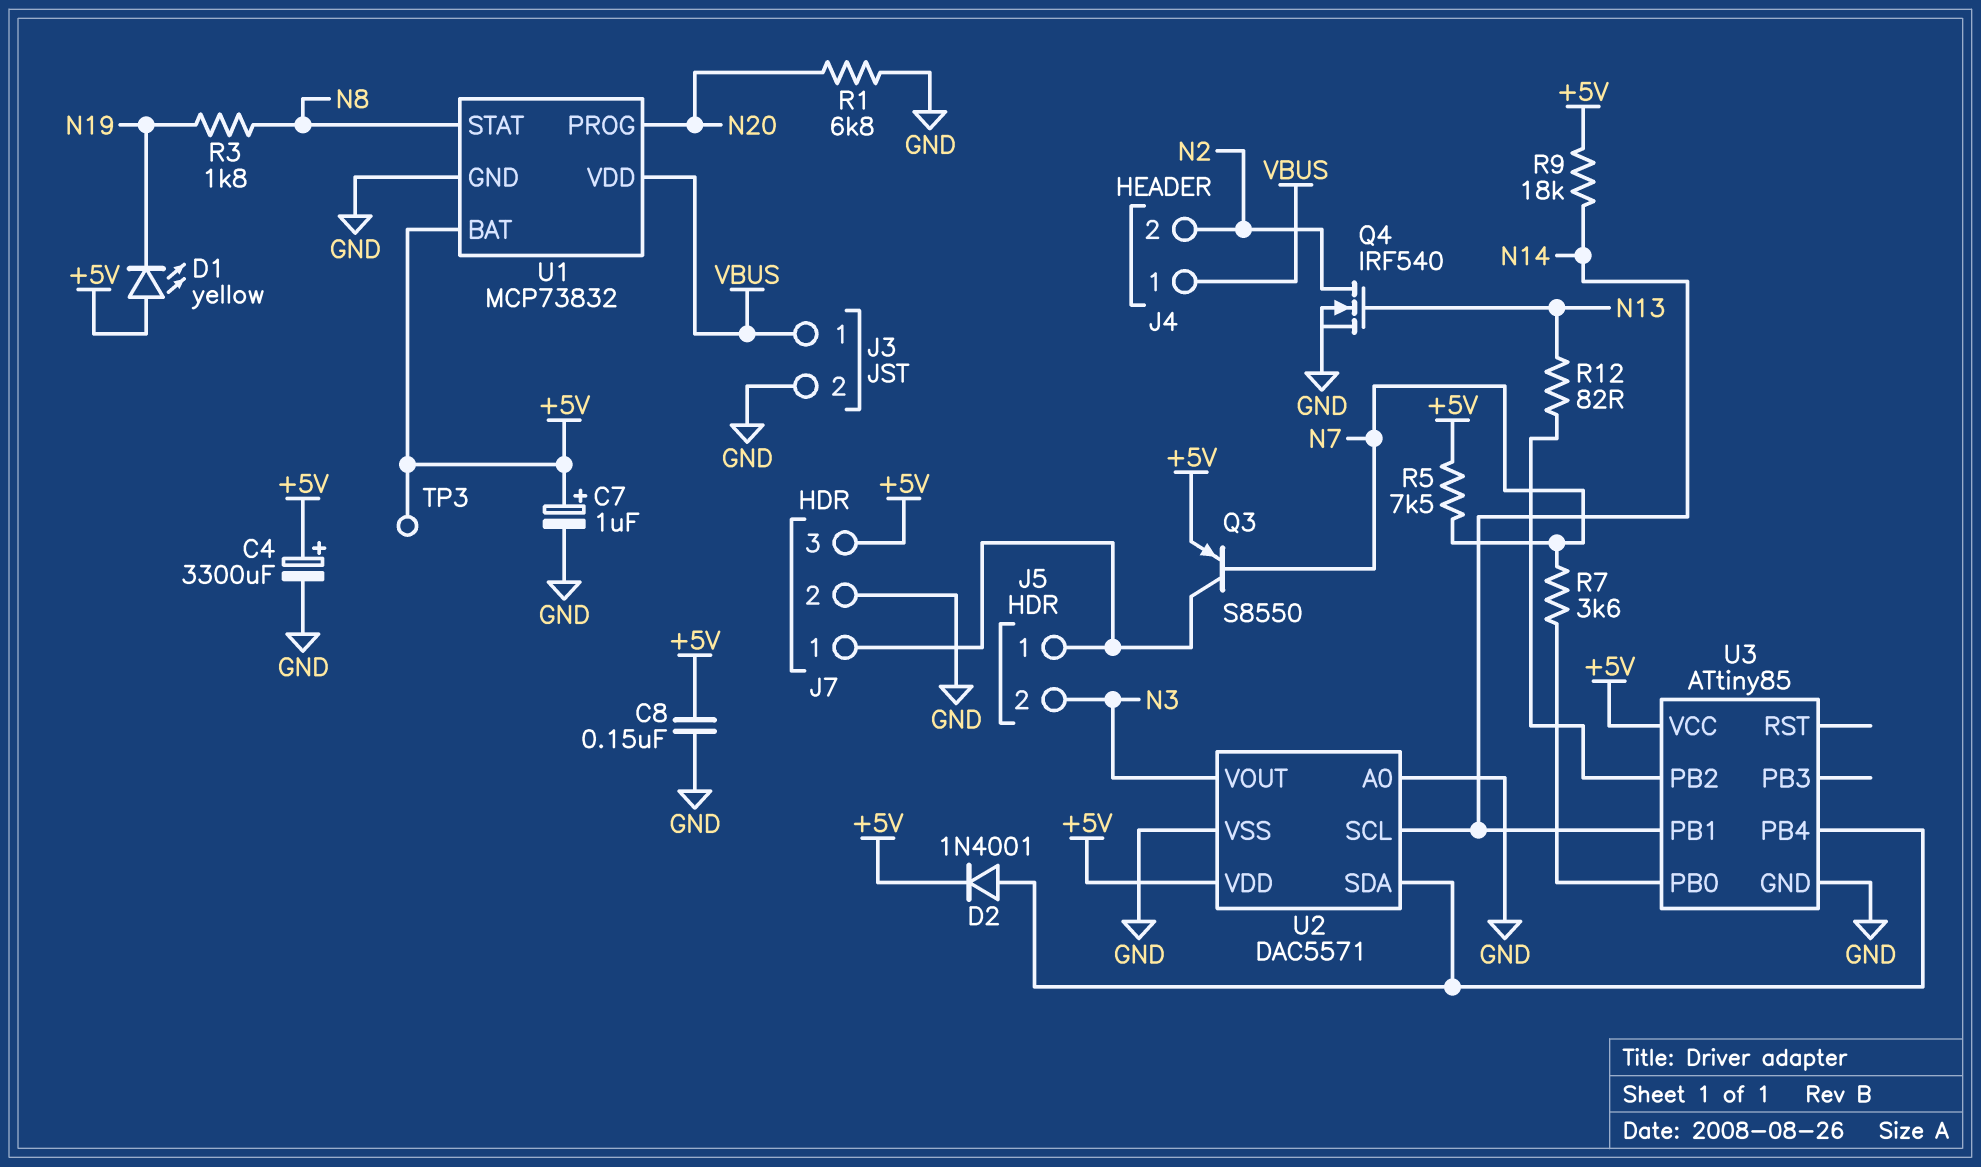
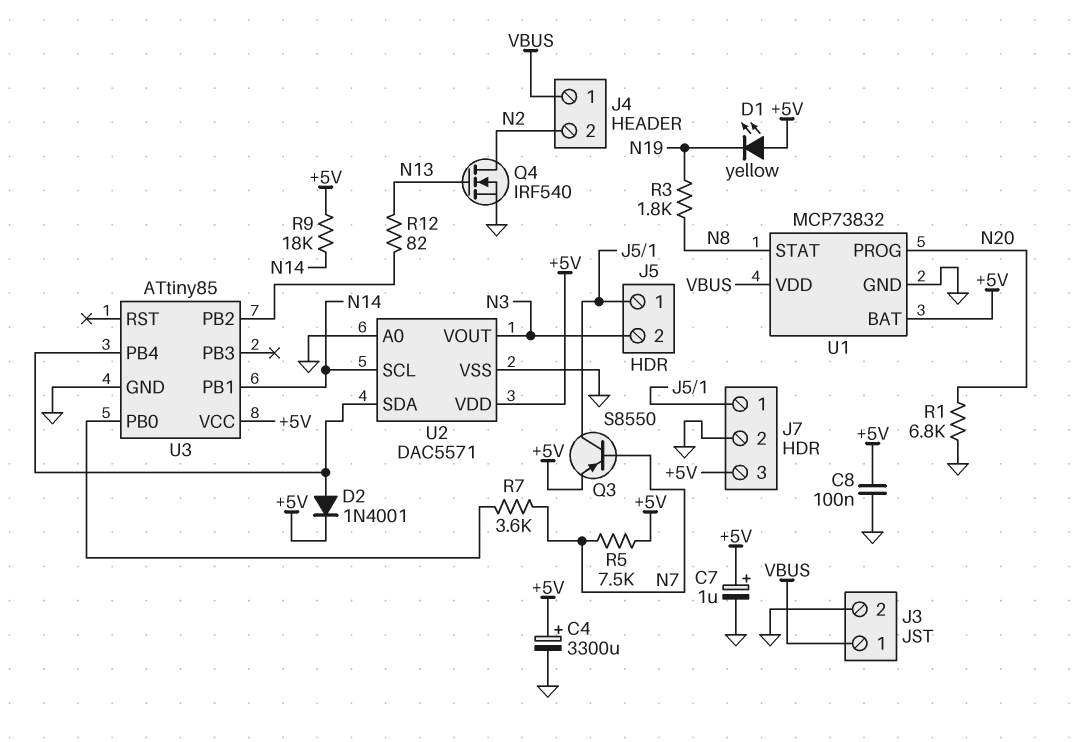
C8: 150nF (+5V, GND) -> 100nF (+5V, GND)
TP3: test point (+5V) -> none

